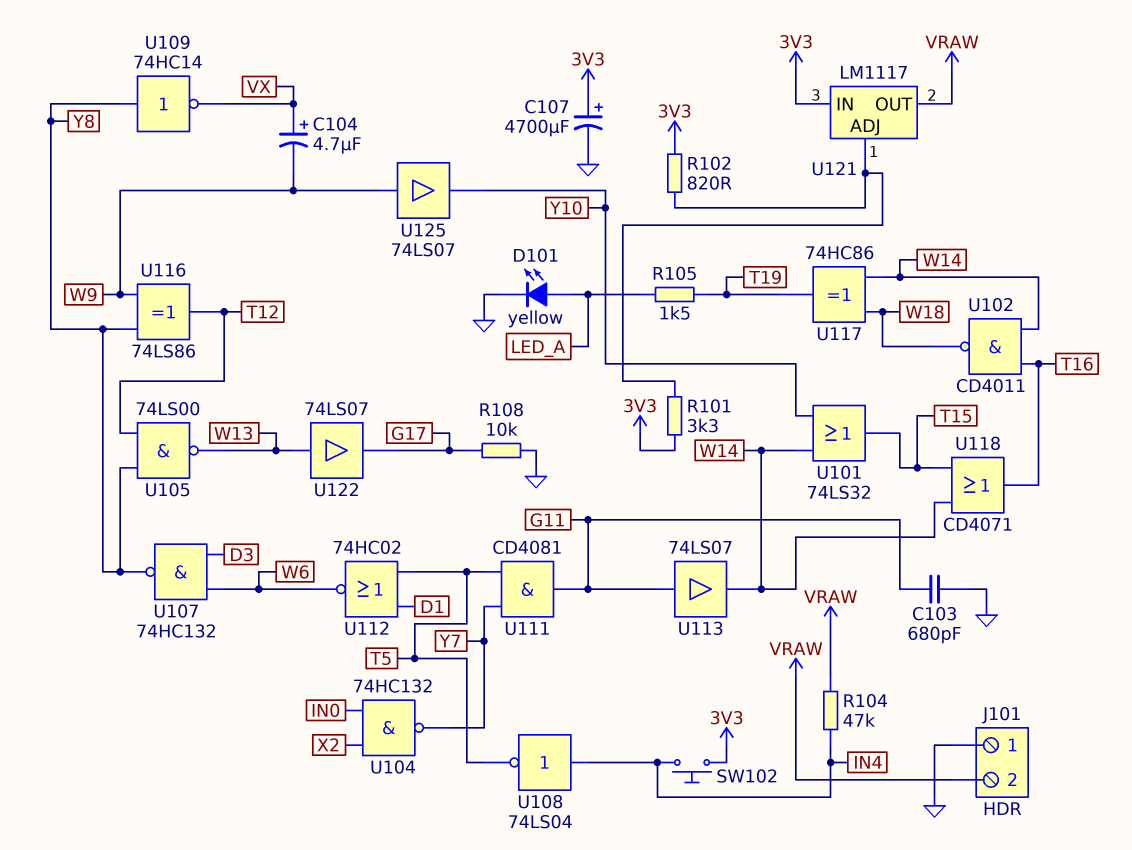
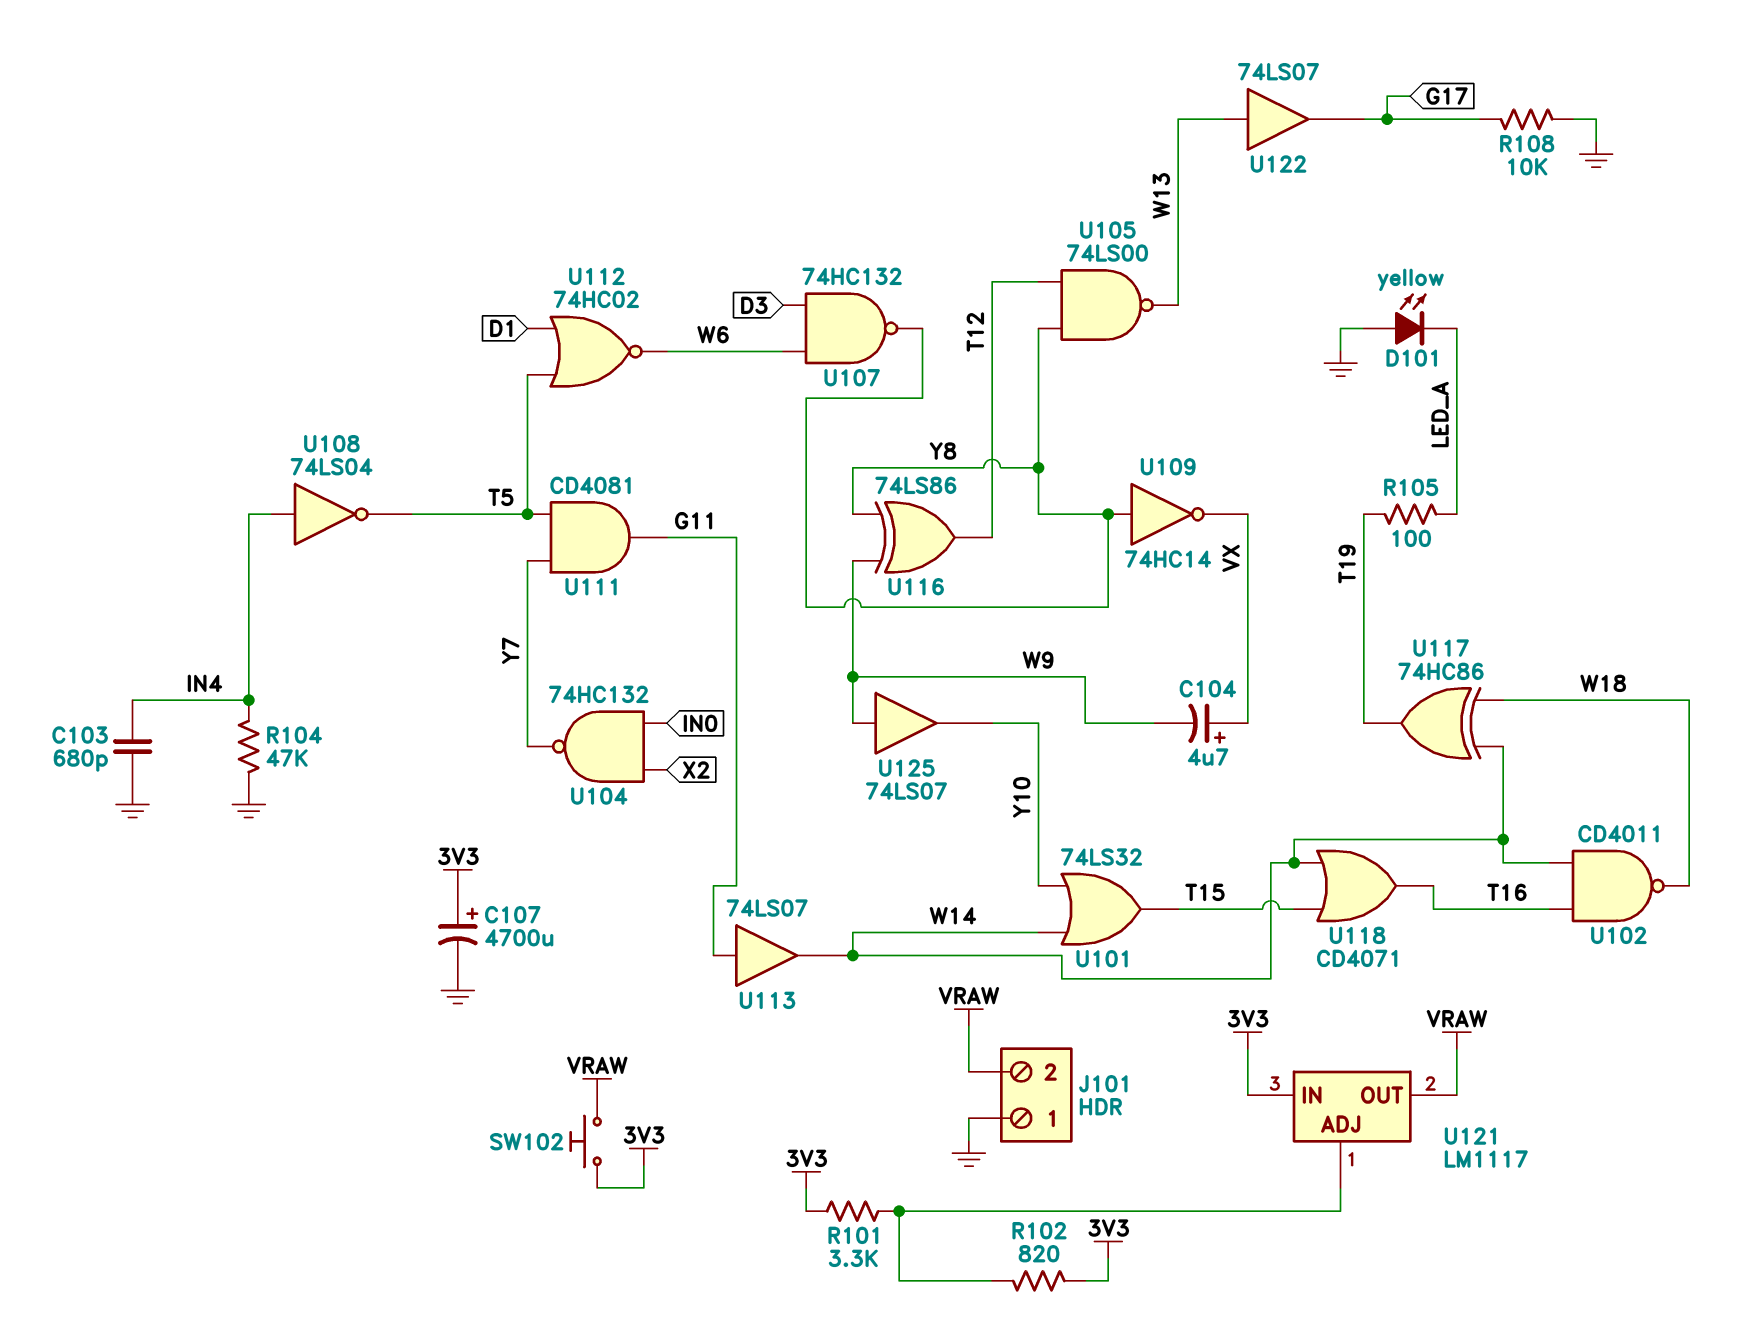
C103: 680pF (G11, GND) -> 680pF (GND, IN4)
D101: LED yellow (A LED_A, K GND) -> LED yellow (A GND, K LED_A)
R104: 47k (IN4, VRAW) -> 47k (GND, IN4)
R105: 1.5k (LED_A, T19) -> 100 (LED_A, T19)
SW102: button (3V3, IN4) -> button (3V3, VRAW)

